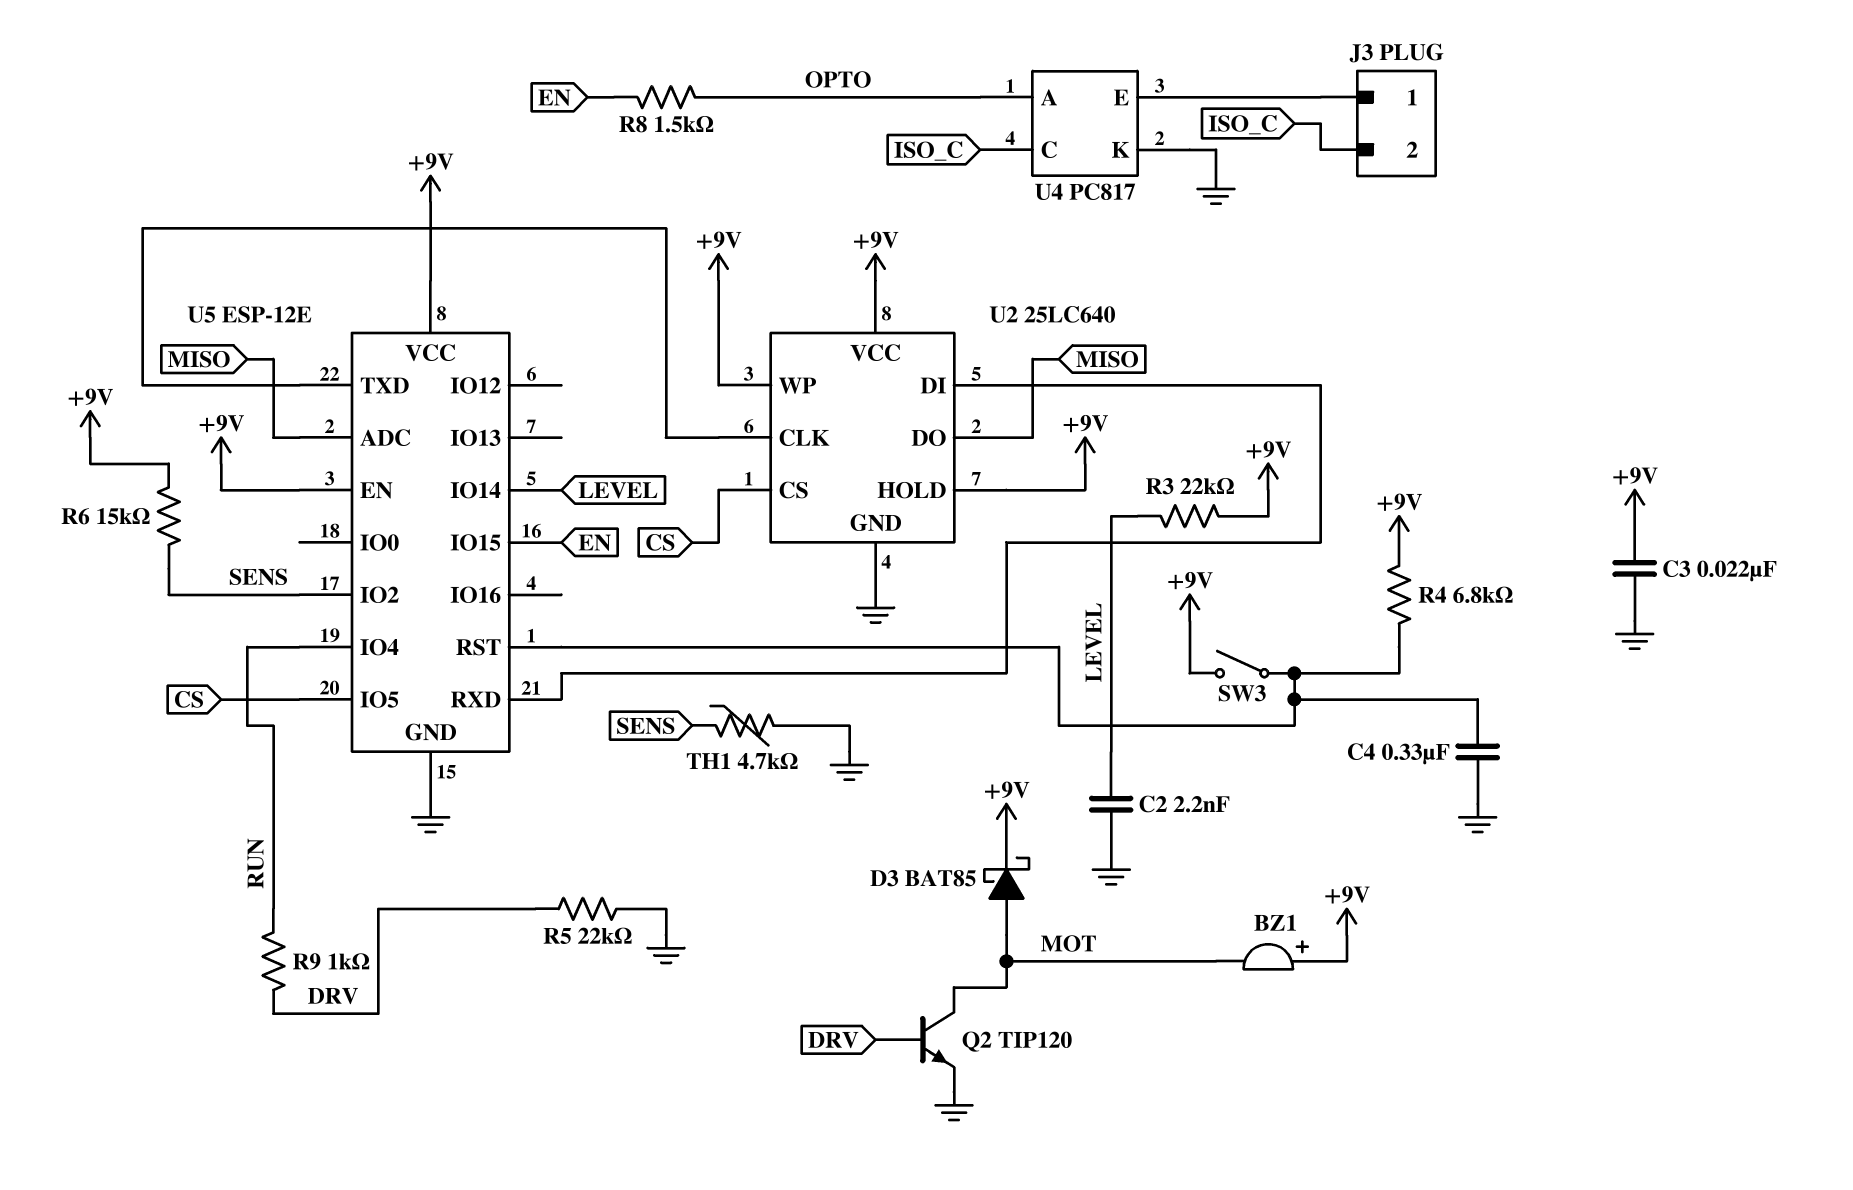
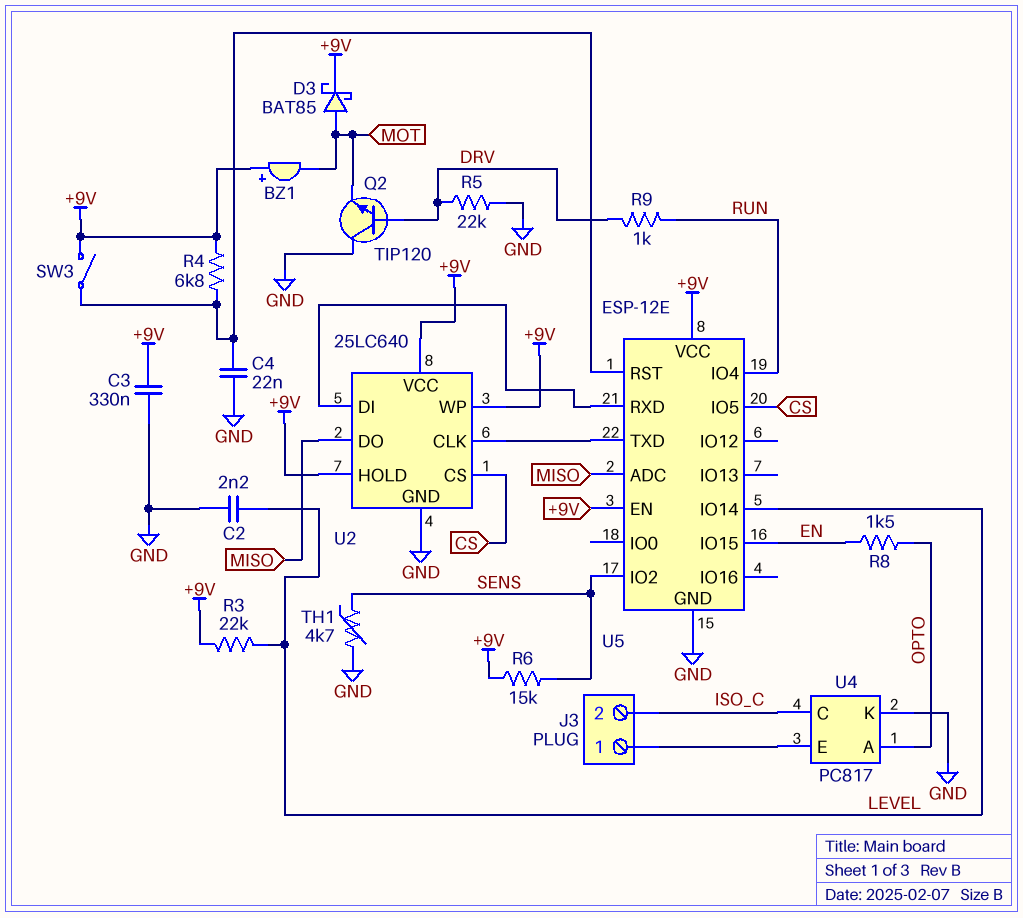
C3: 22nF (+9V, GND) -> 330nF (+9V, GND)
C4: 330nF (GND, U5/RST) -> 22nF (GND, U5/RST)
Q2: NPN TIP120 (B DRV, C MOT, E GND) -> NPN TIP120 (B DRV, C GND, E MOT)

